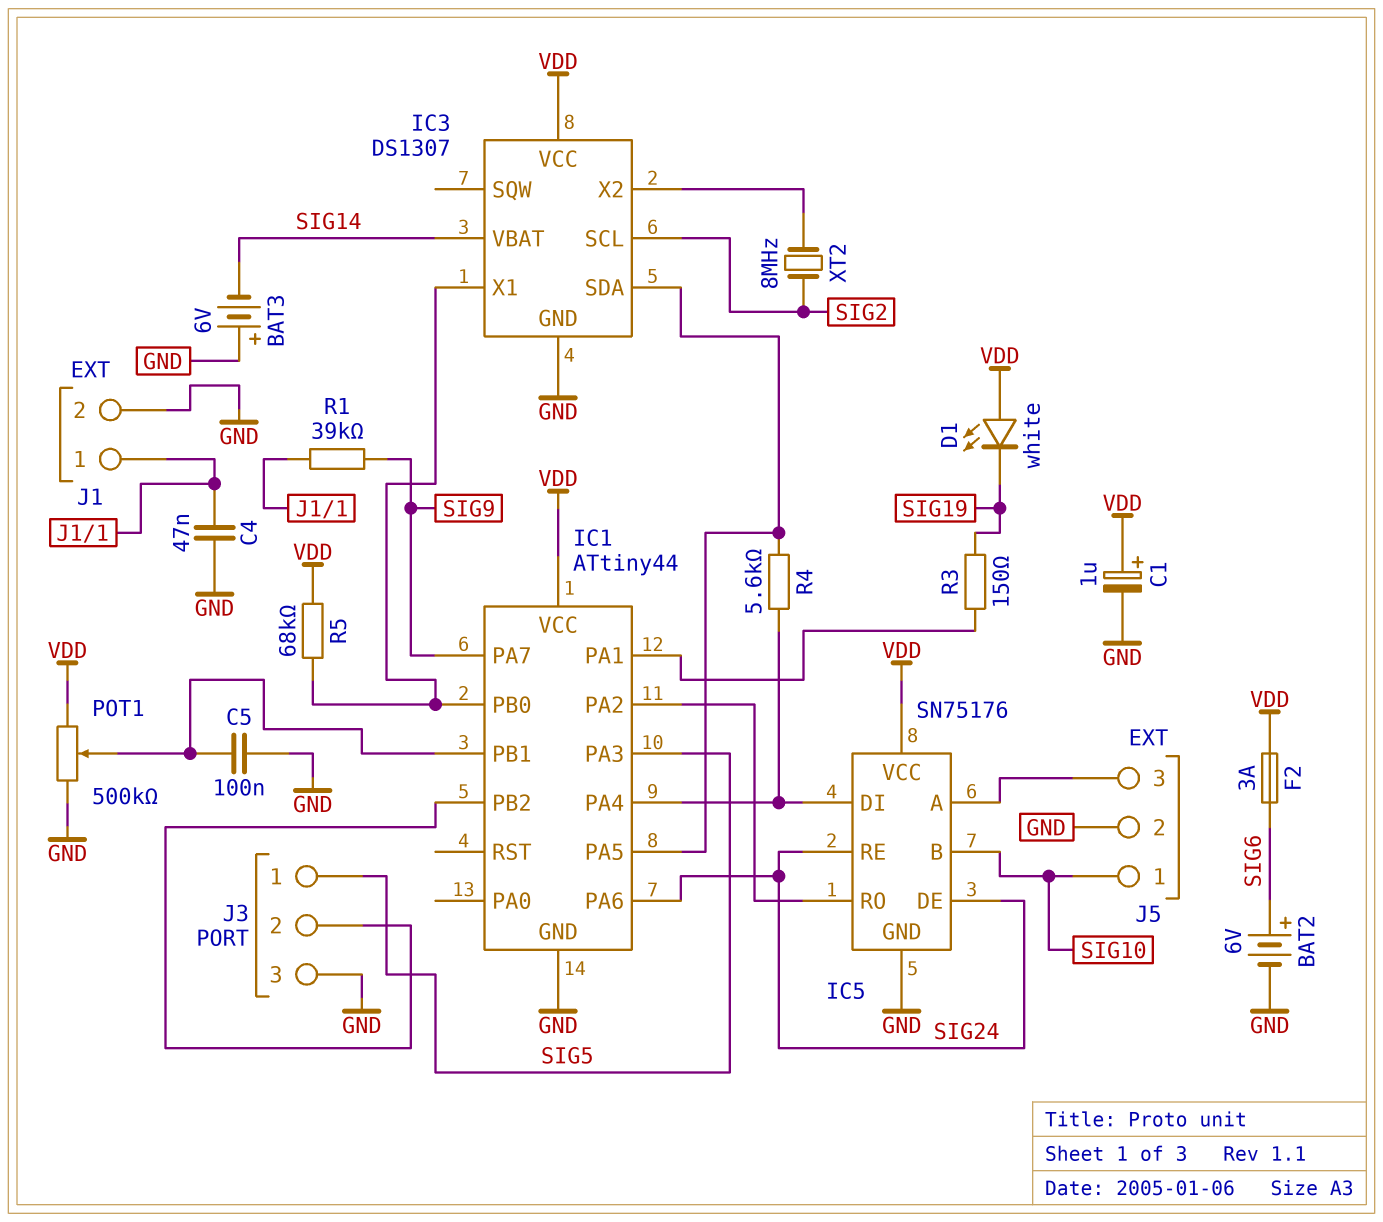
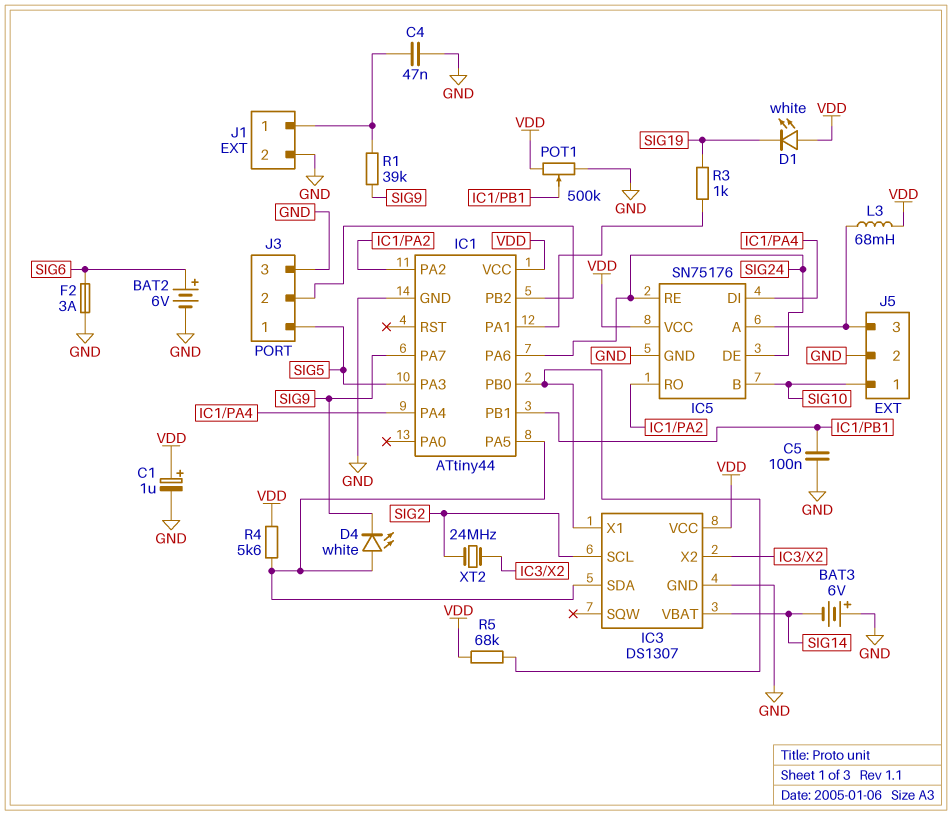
D4: none -> LED white (A IC1/PA5, K SIG9)
F2: 3A (SIG6, VDD) -> 3A (GND, SIG6)
L3: none -> 68mH (IC5/A, VDD)
R3: 150 (IC1/PA1, SIG19) -> 1k (IC1/PA1, SIG19)
R4: 5.6k (IC1/PA4, IC1/PA5) -> 5.6k (IC1/PA5, VDD)
XT2: 8MHz (IC3/X2, SIG2) -> 24MHz (IC3/X2, SIG2)

